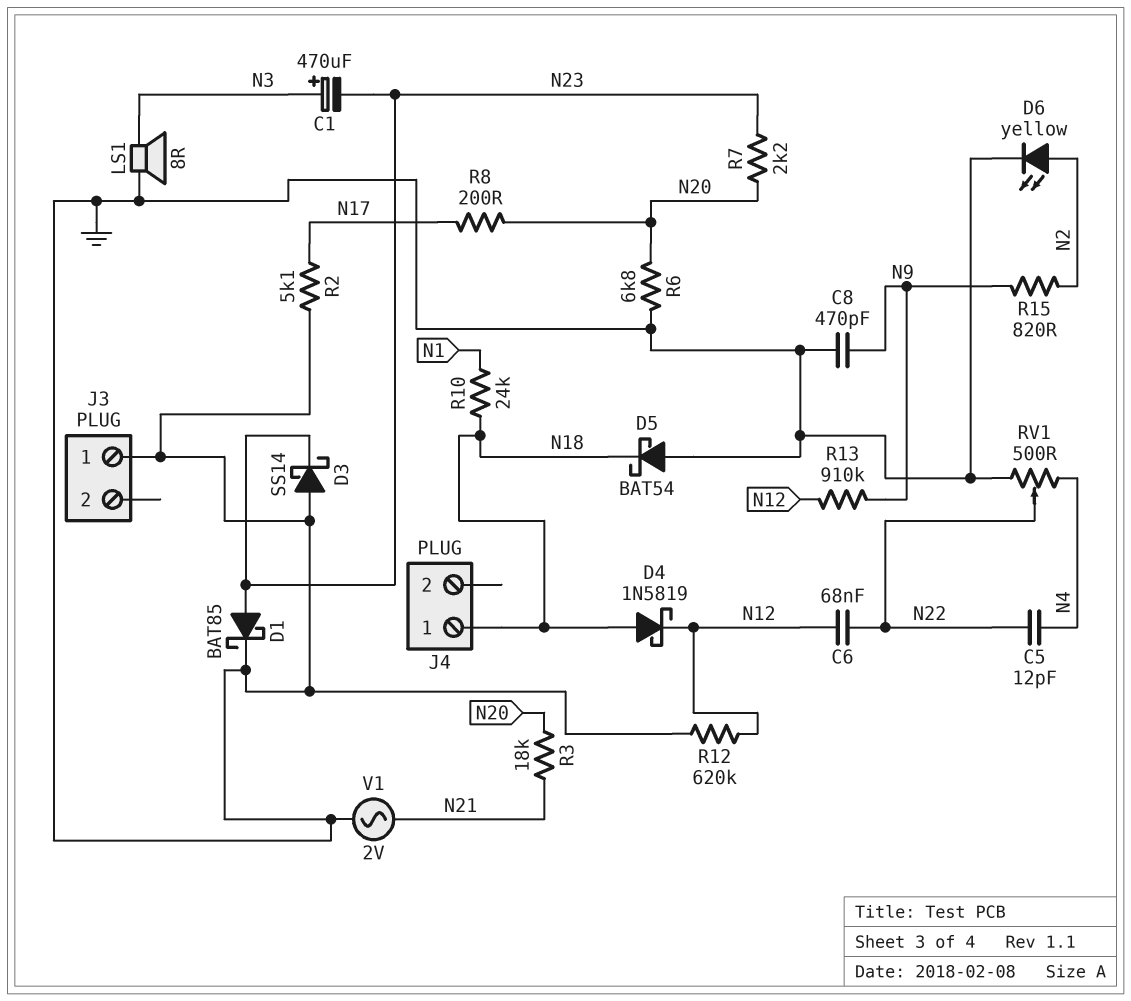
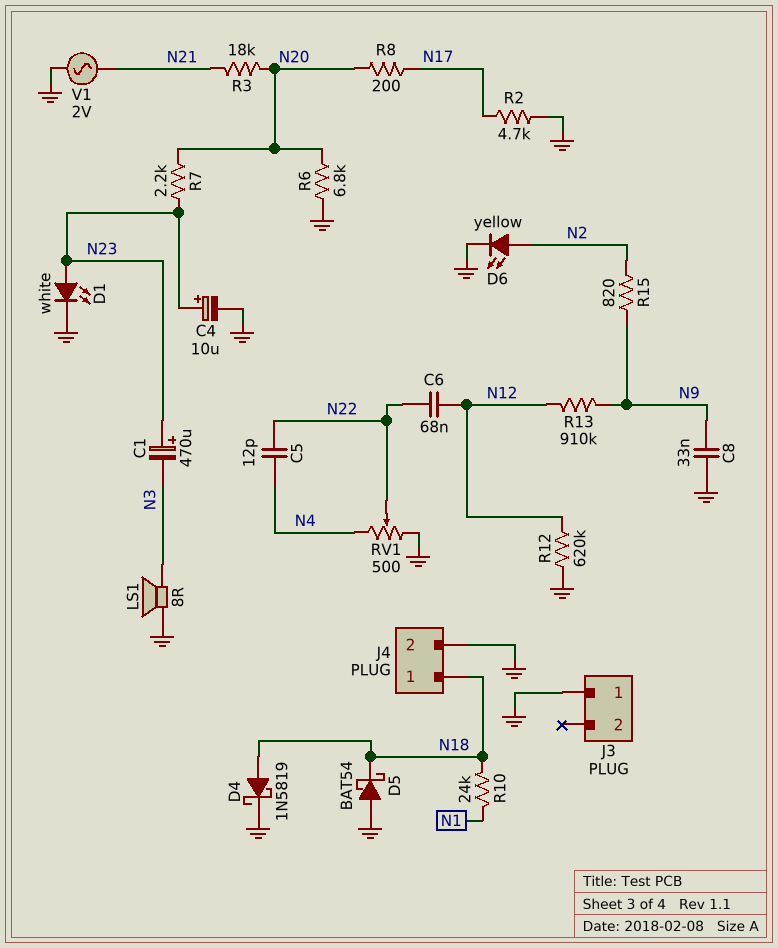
C1: 470uF (plus N3, minus N23) -> 470uF (plus N23, minus N3)
C4: none -> 10uF (plus N23, minus GND)
C8: 470pF (GND, N9) -> 33nF (GND, N9)
D1: schottky BAT85 (A N23, K GND) -> LED white (A N23, K GND)
D3: schottky SS14 (A GND, K N23) -> none
D4: schottky 1N5819 (A N18, K N12) -> schottky 1N5819 (A N18, K GND)
J4 pin 2: none -> GND
R2: 5.1k (GND, N17) -> 4.7k (GND, N17)

